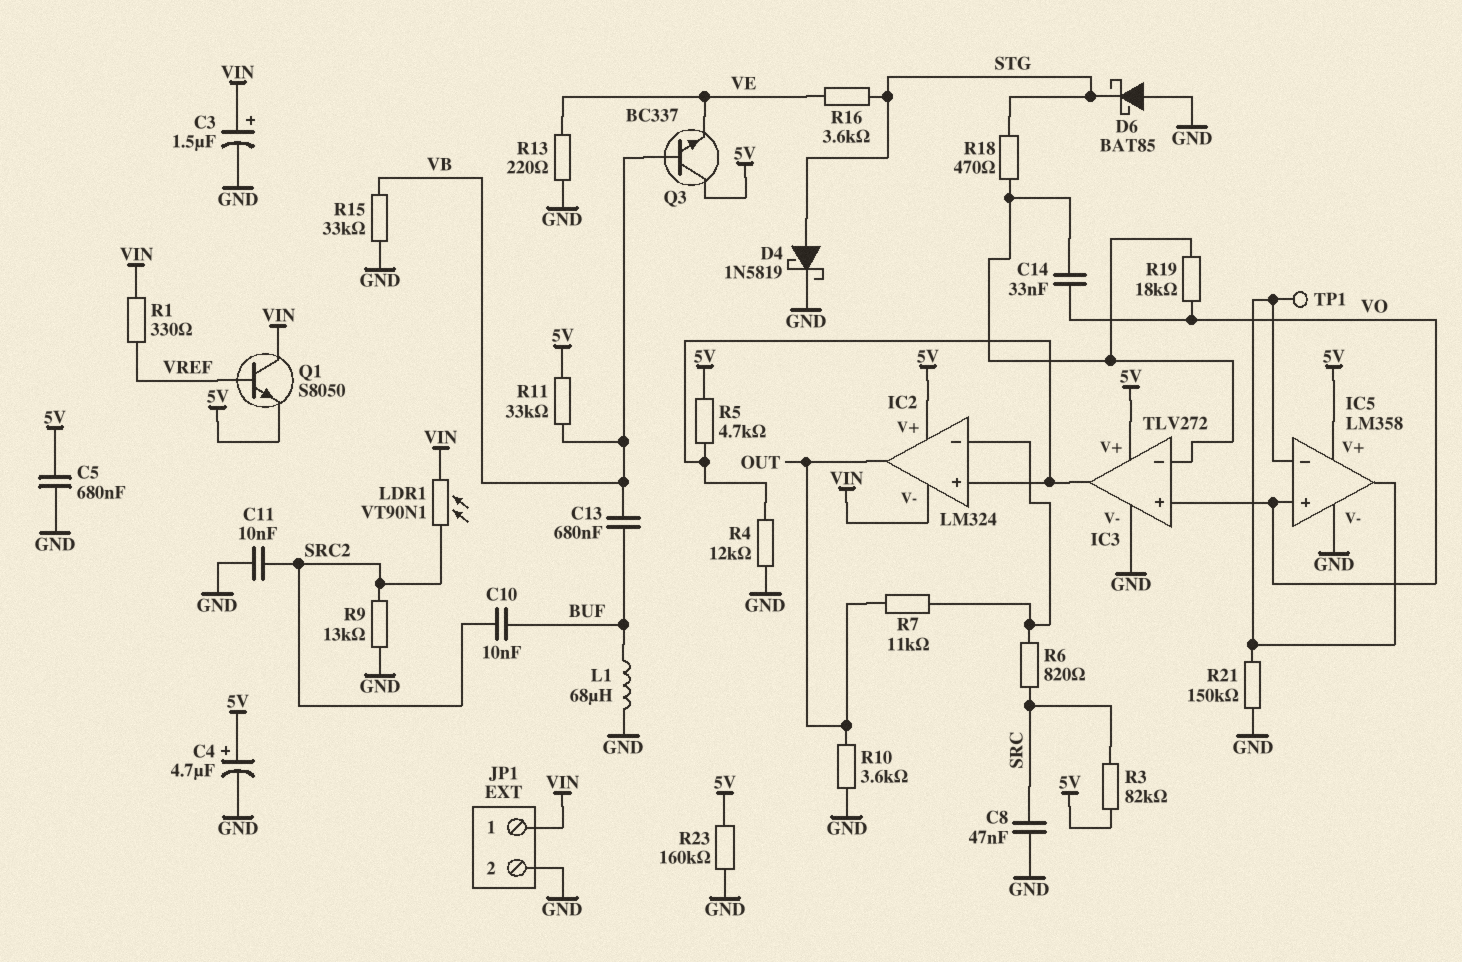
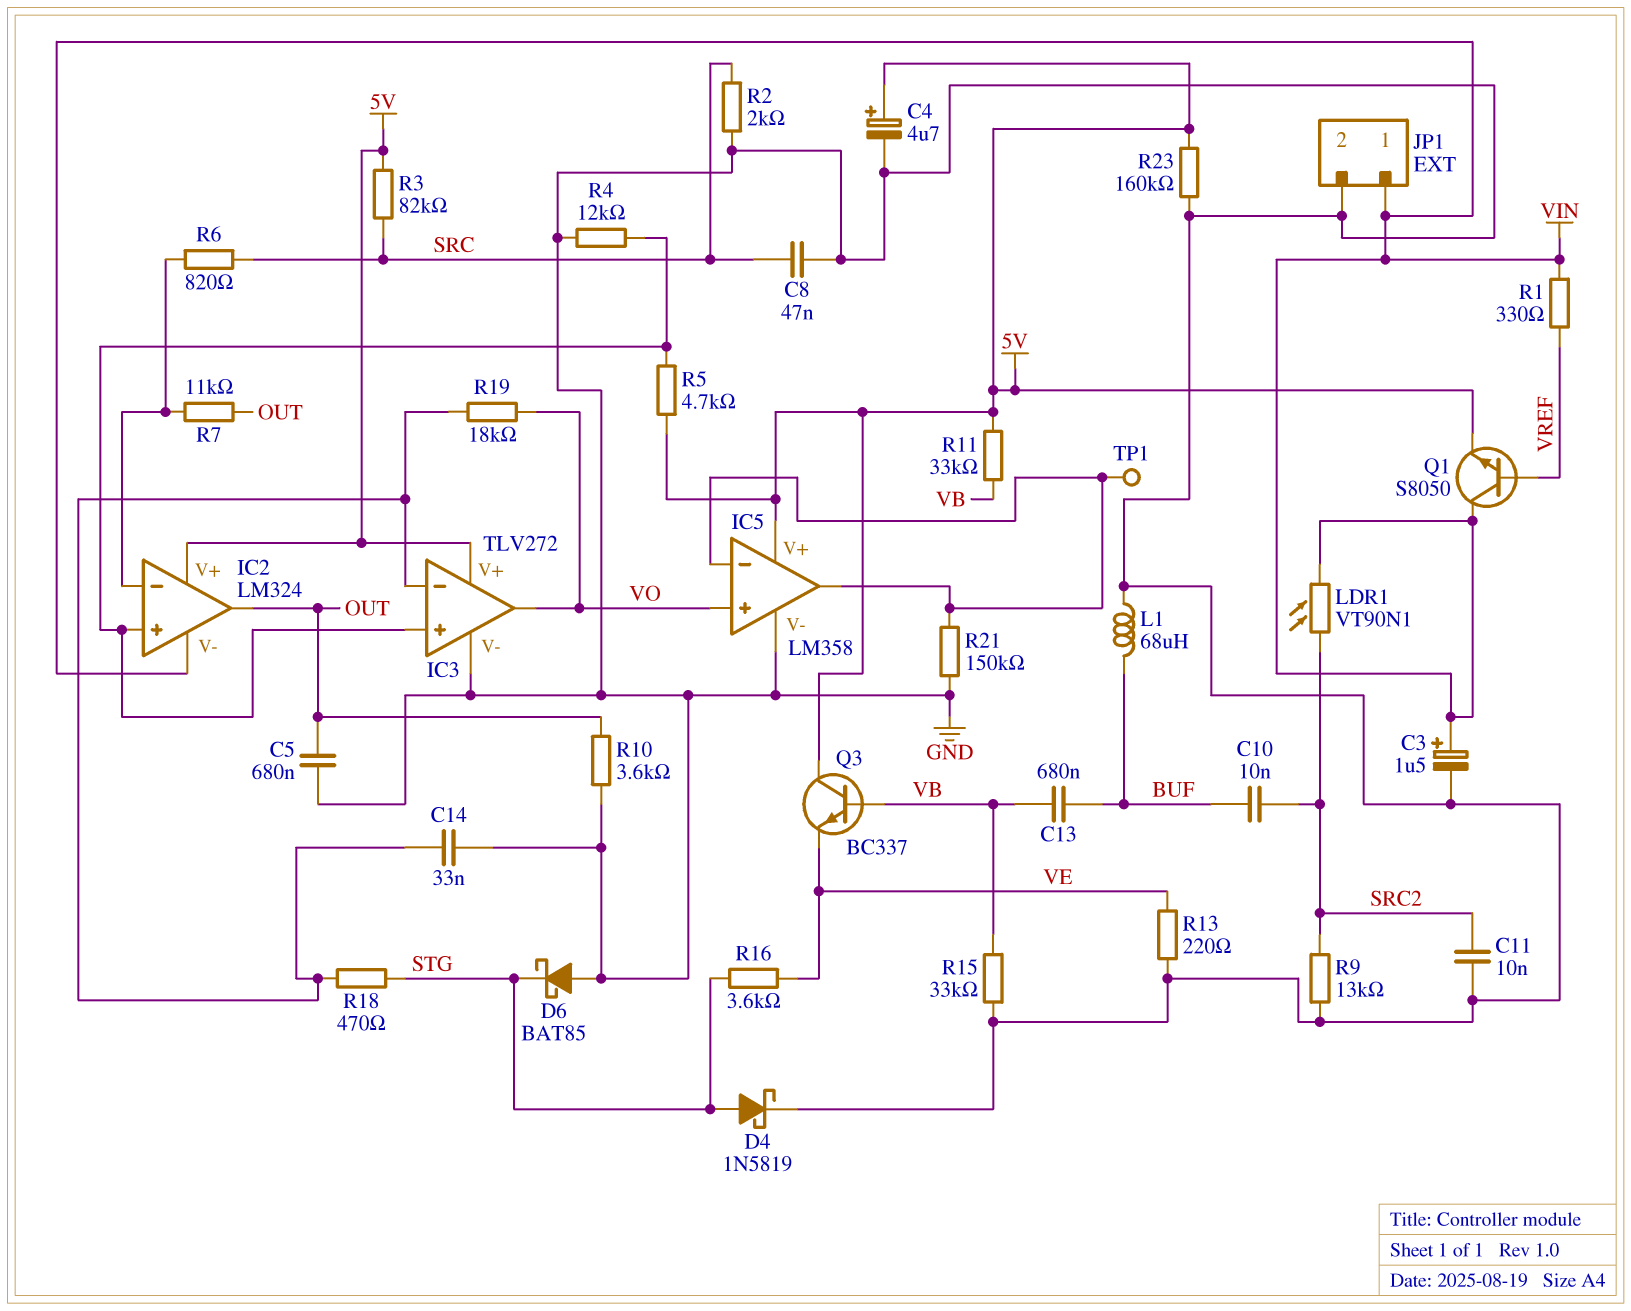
C5: 680nF (5V, GND) -> 680nF (GND, OUT)
C14: 33nF (IC3/in-, VO) -> 33nF (GND, IC3/in-)
IC3 pin in+: VO -> IC2/in+
IC3 pin out: IC2/in+ -> VO
R2: none -> 2k (GND, SRC)

